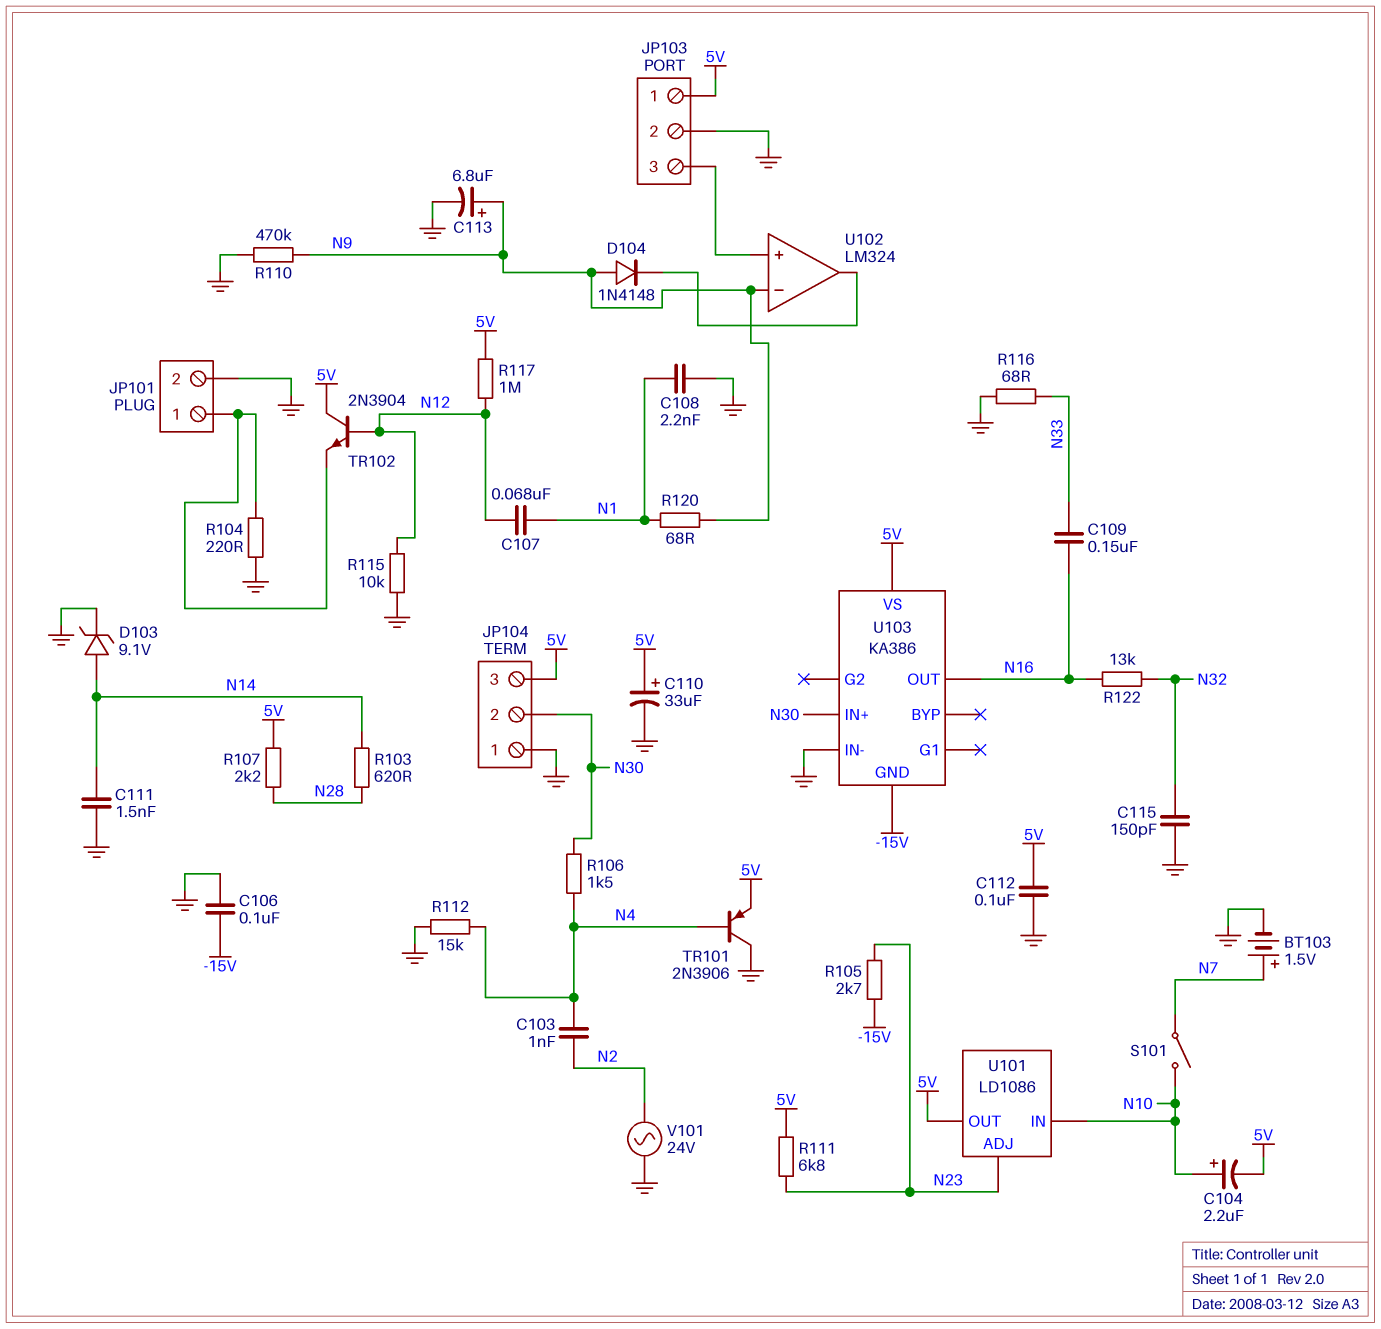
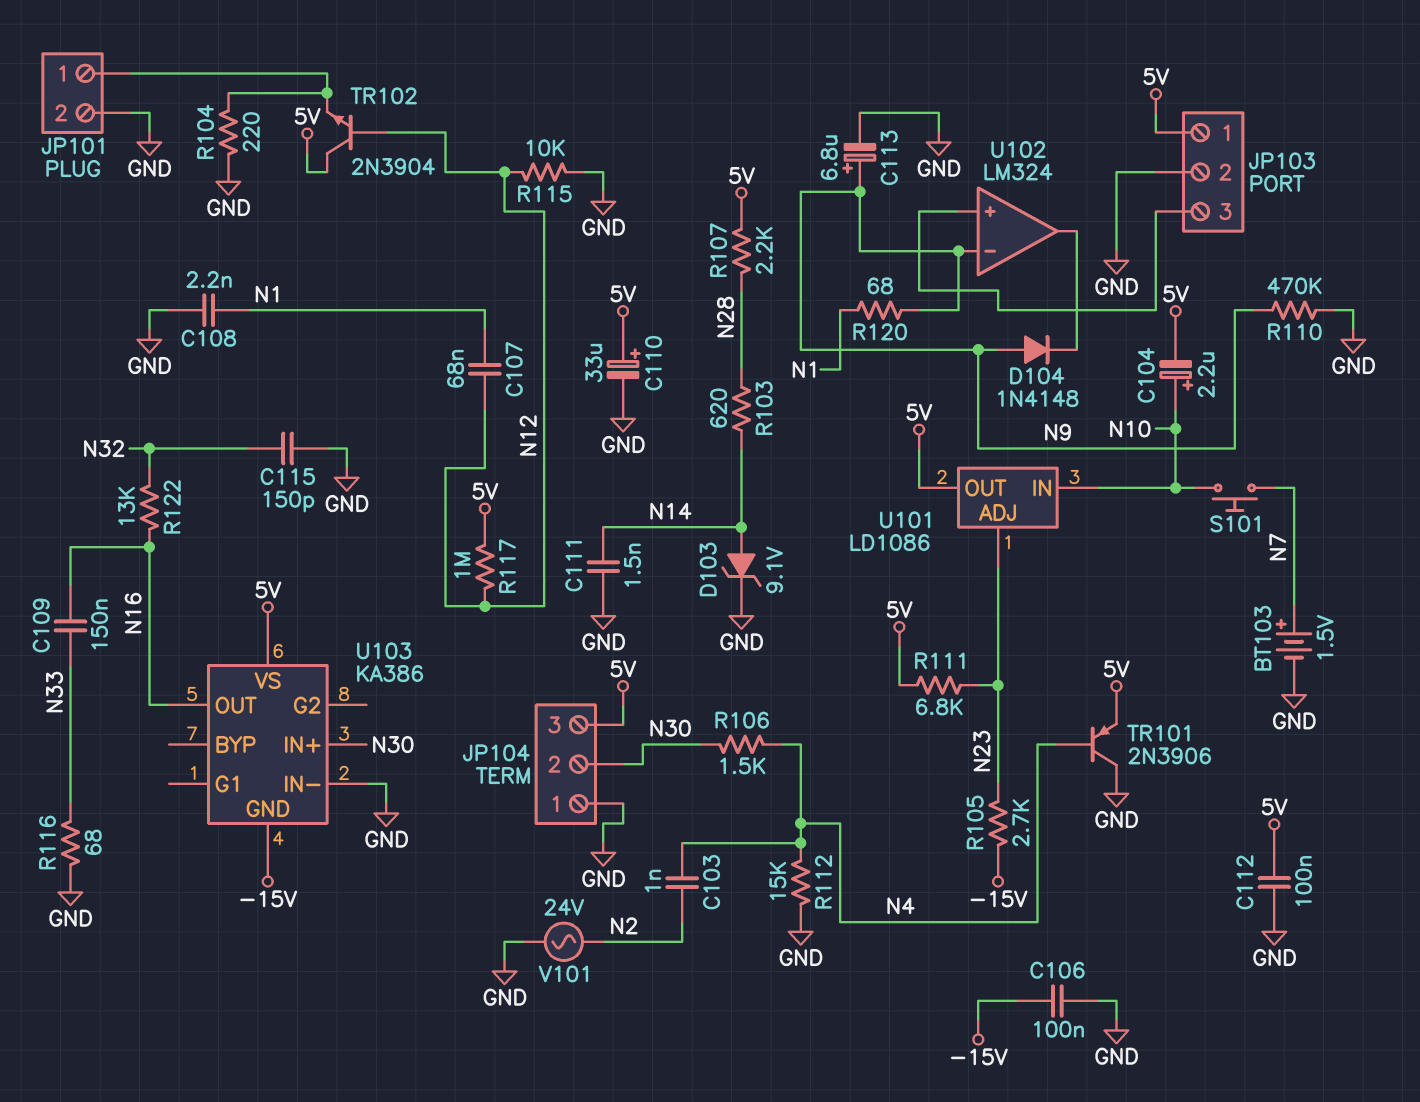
S101: switch (N7, N10) -> button (N7, N10)

